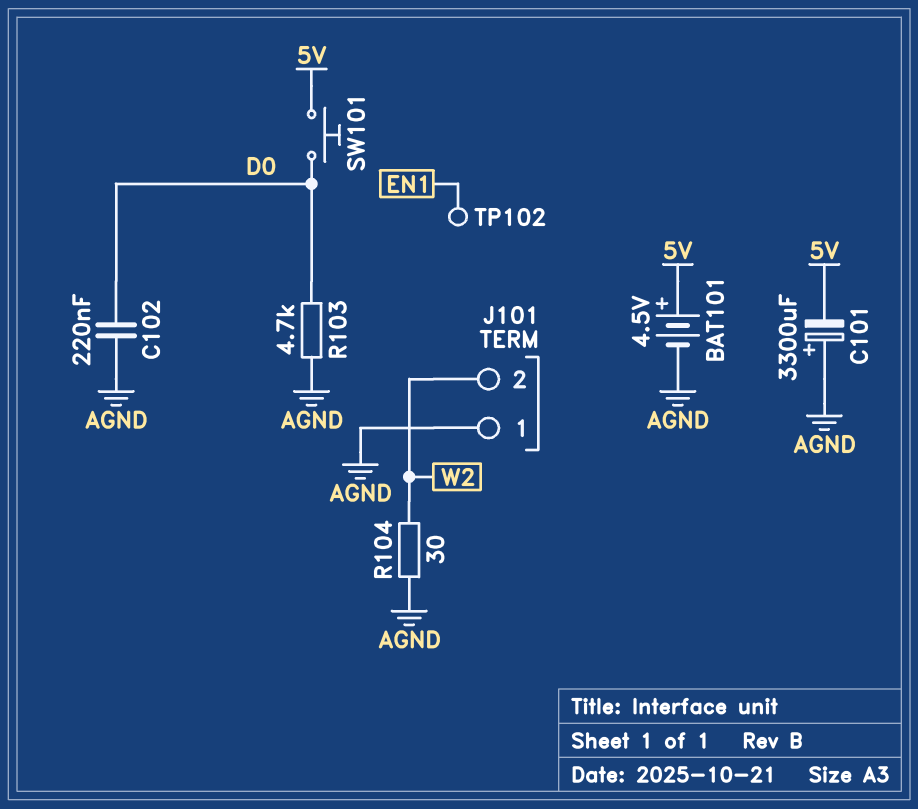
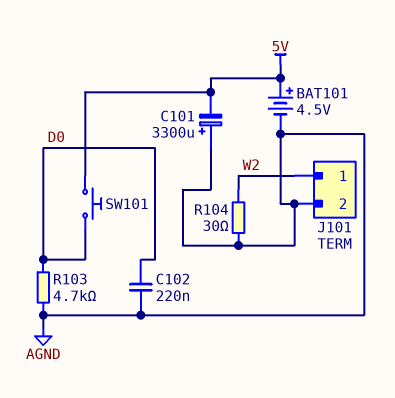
J101 pin 1: AGND -> W2
J101 pin 2: W2 -> AGND
TP102: test point (EN1) -> none

